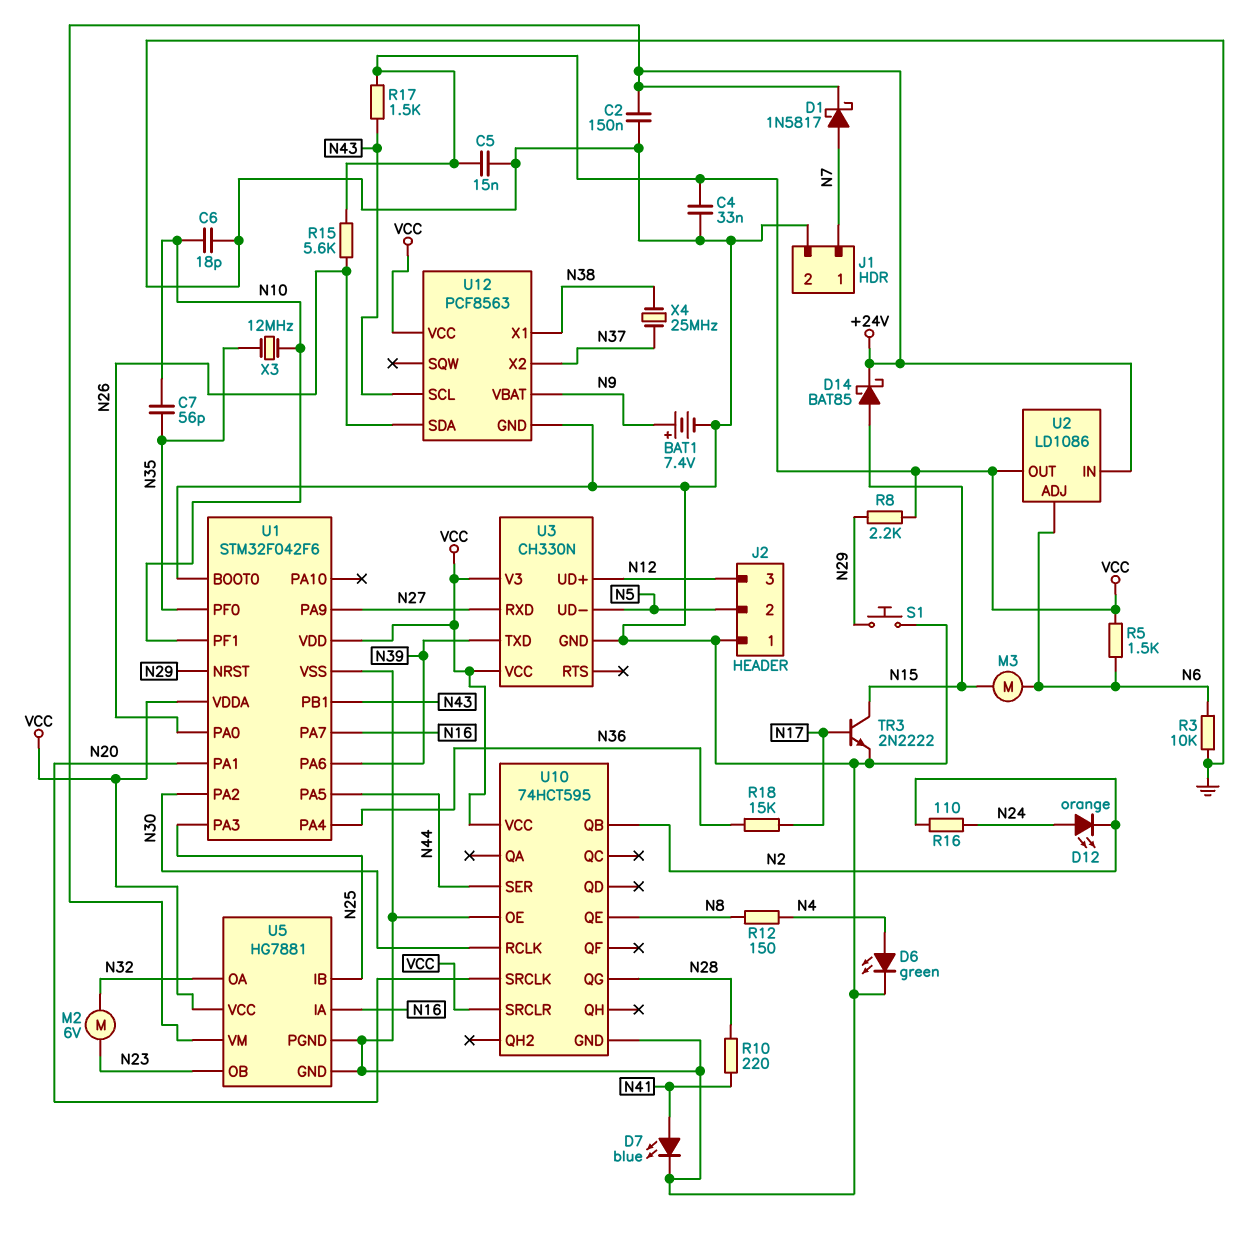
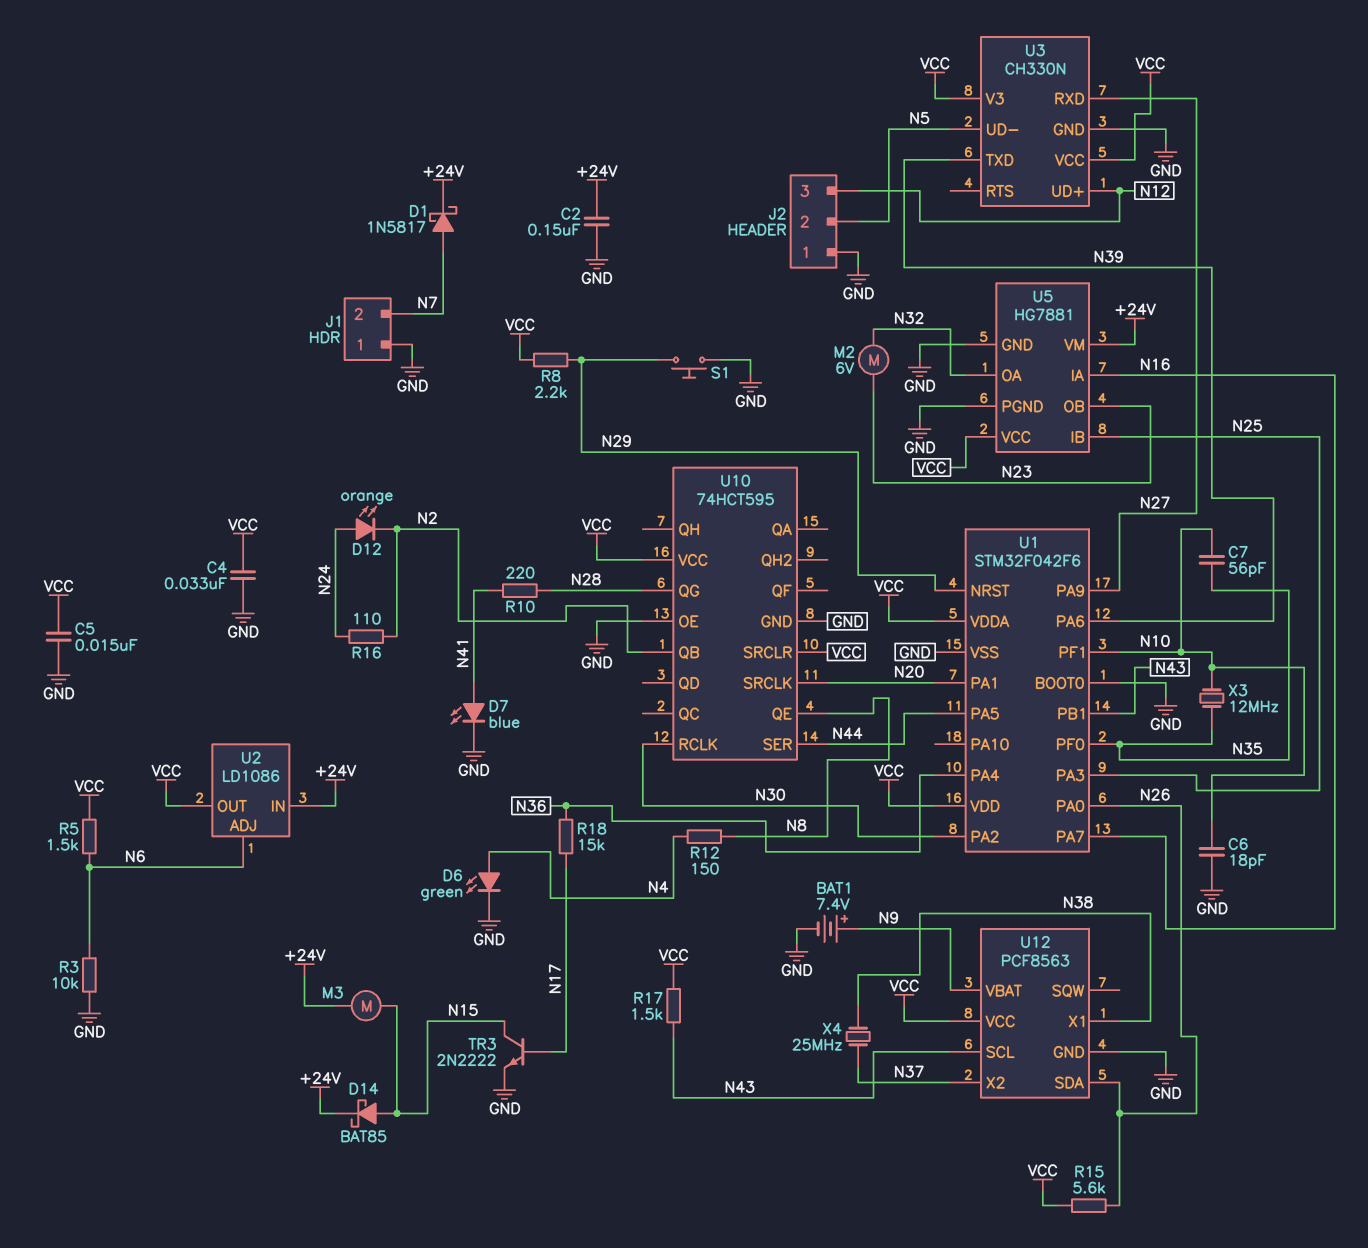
J1 pin 1: N7 -> GND
J1 pin 2: GND -> N7
M3: motor (N6, N15) -> motor (+24V, N15)

